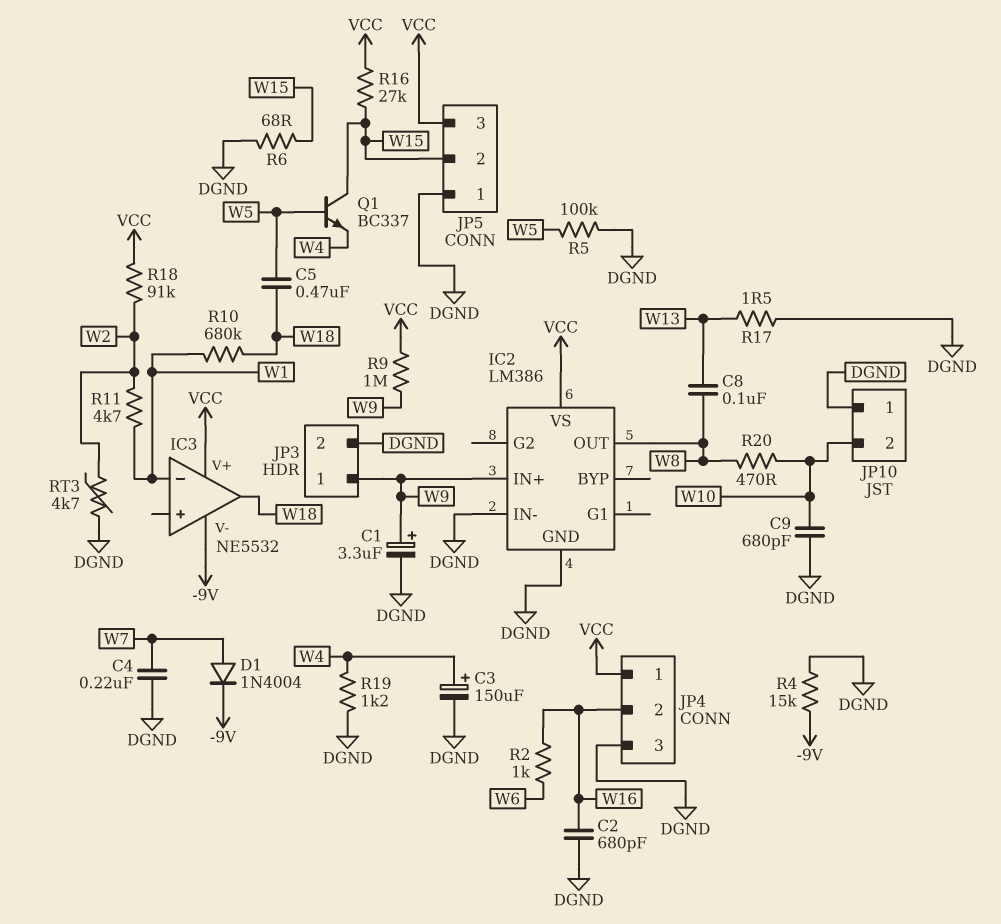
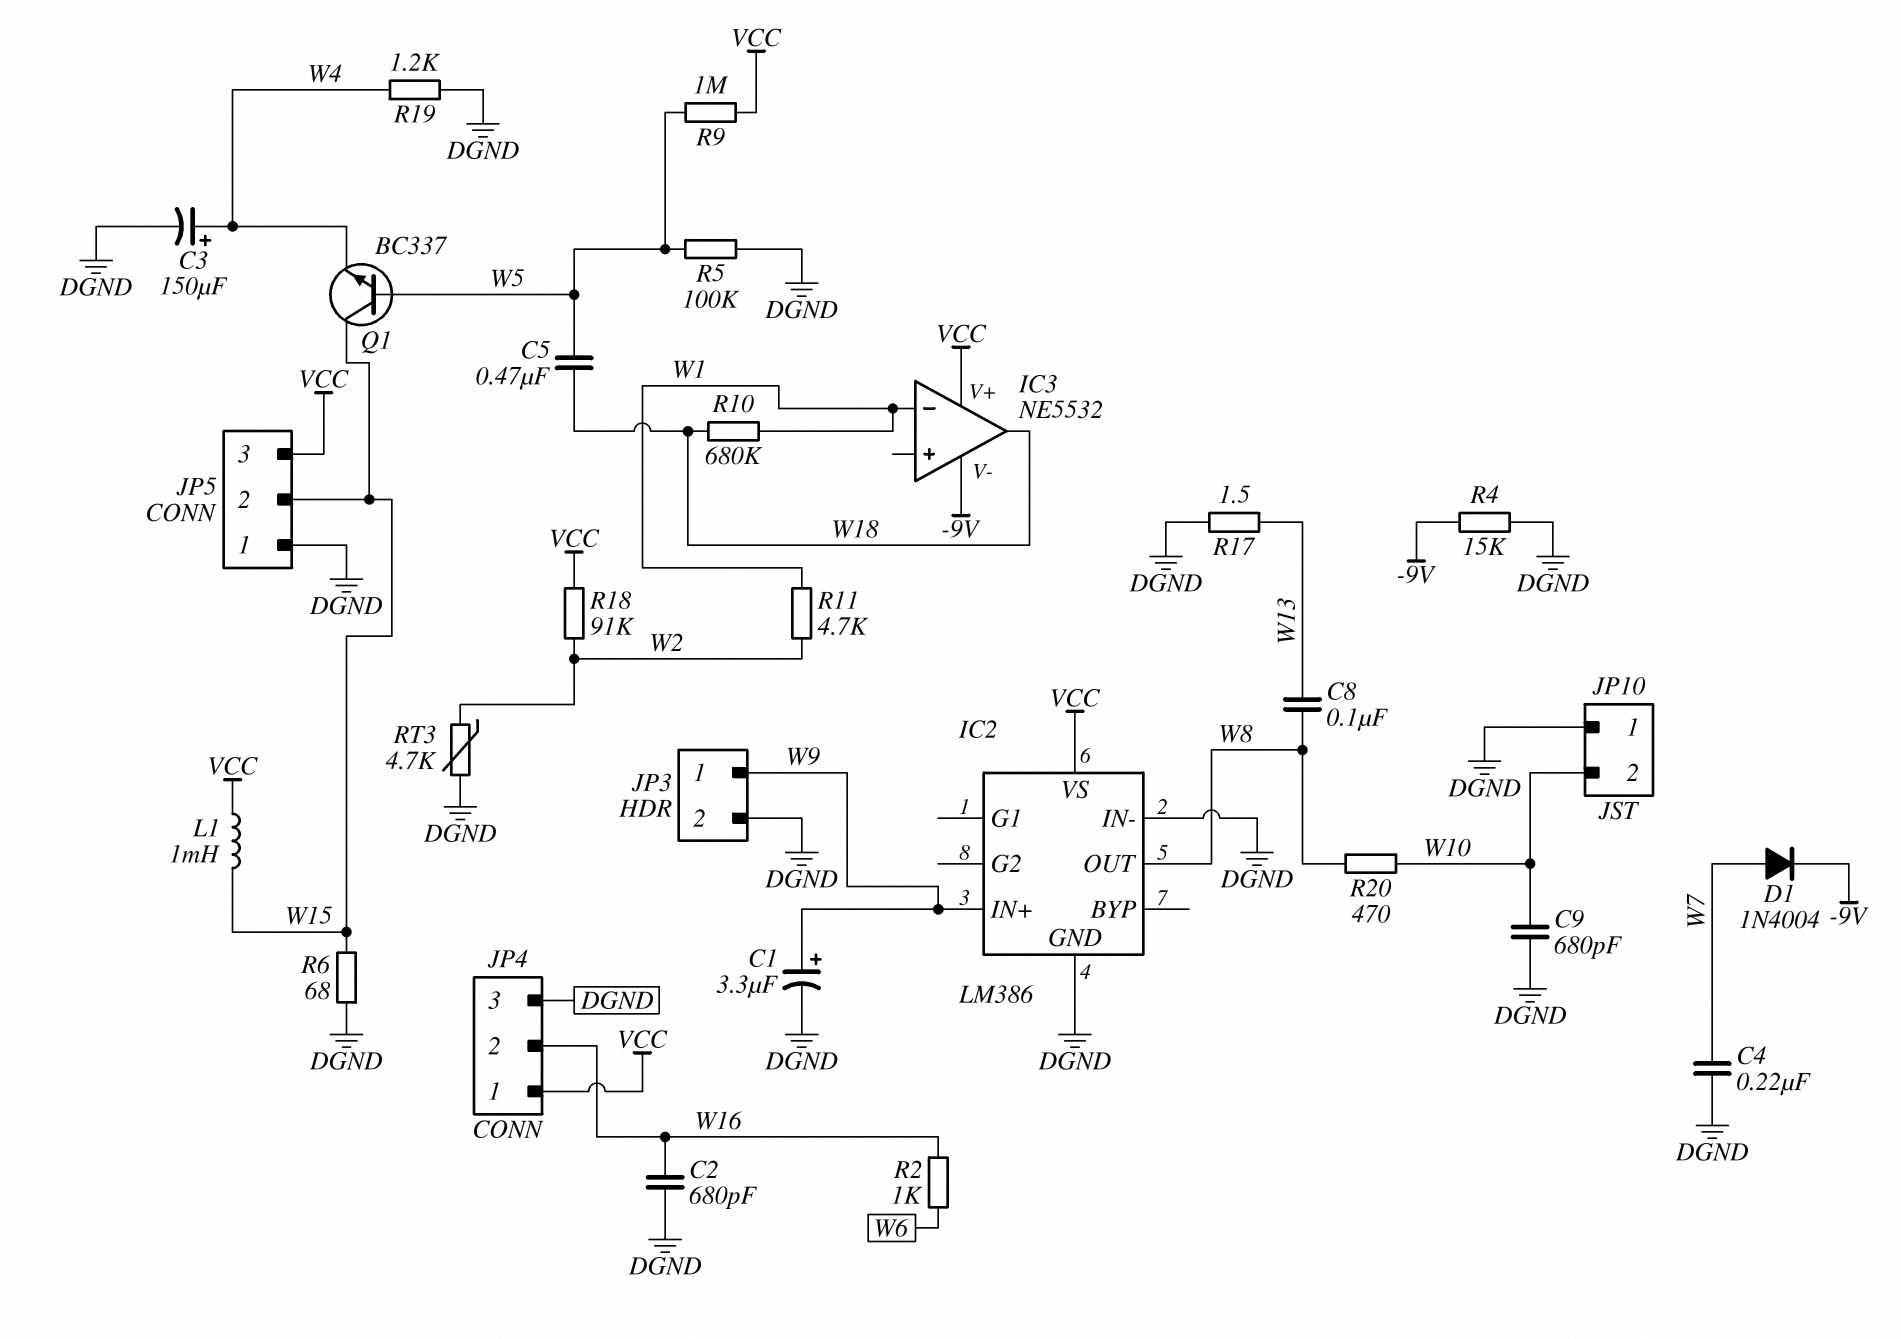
L1: none -> 1mH (VCC, W15)
R9: 1M (VCC, W9) -> 1M (VCC, W5)
R16: 27k (VCC, W15) -> none

